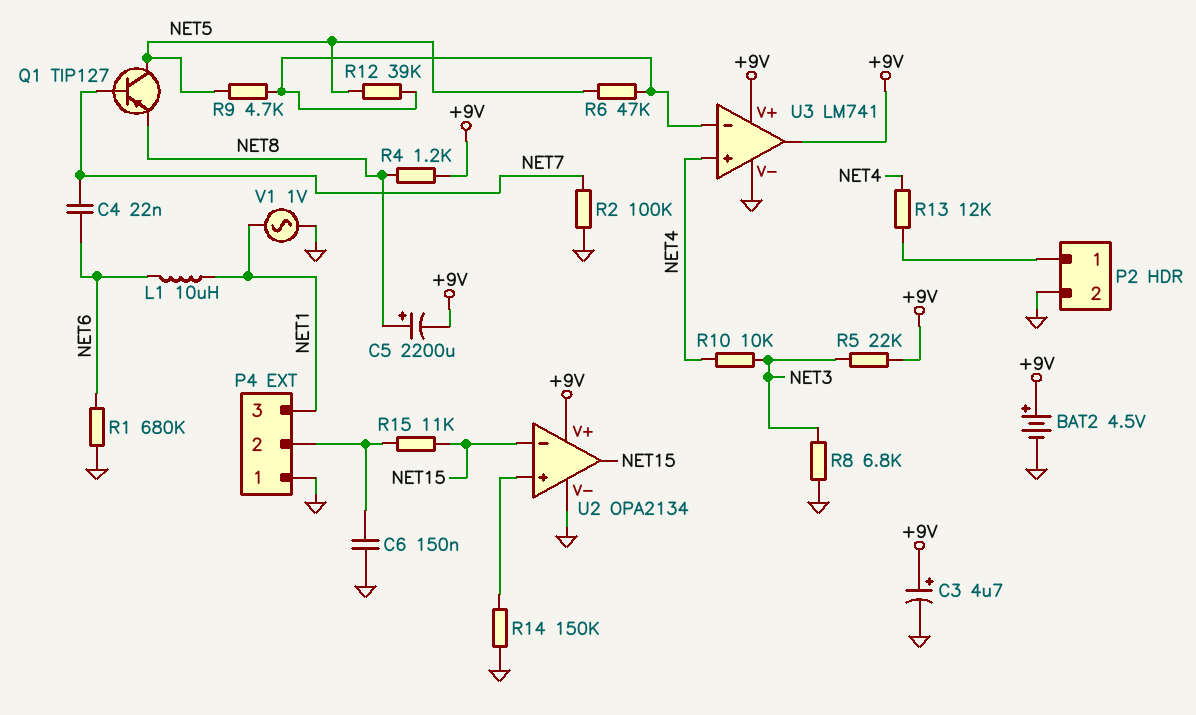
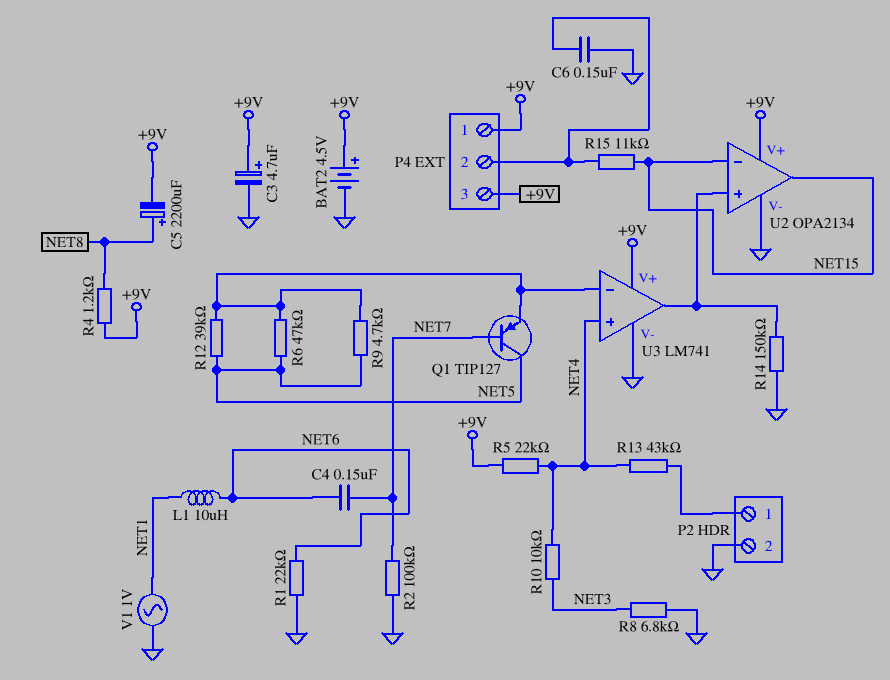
C4: 22nF (NET6, NET7) -> 150nF (NET6, NET7)
P4 pin 1: GND -> +9V
P4 pin 3: NET1 -> +9V
Q1: PNP TIP127 (B NET7, C NET5, E NET8) -> PNP TIP127 (B NET7, C NET5, E U3/in-)
R1: 680k (GND, NET6) -> 22k (GND, NET6)
R5: 22k (+9V, NET3) -> 22k (+9V, NET4)
R13: 12k (NET4, P2/1) -> 43k (NET4, P2/1)
U3 pin out: +9V -> U2/in+

